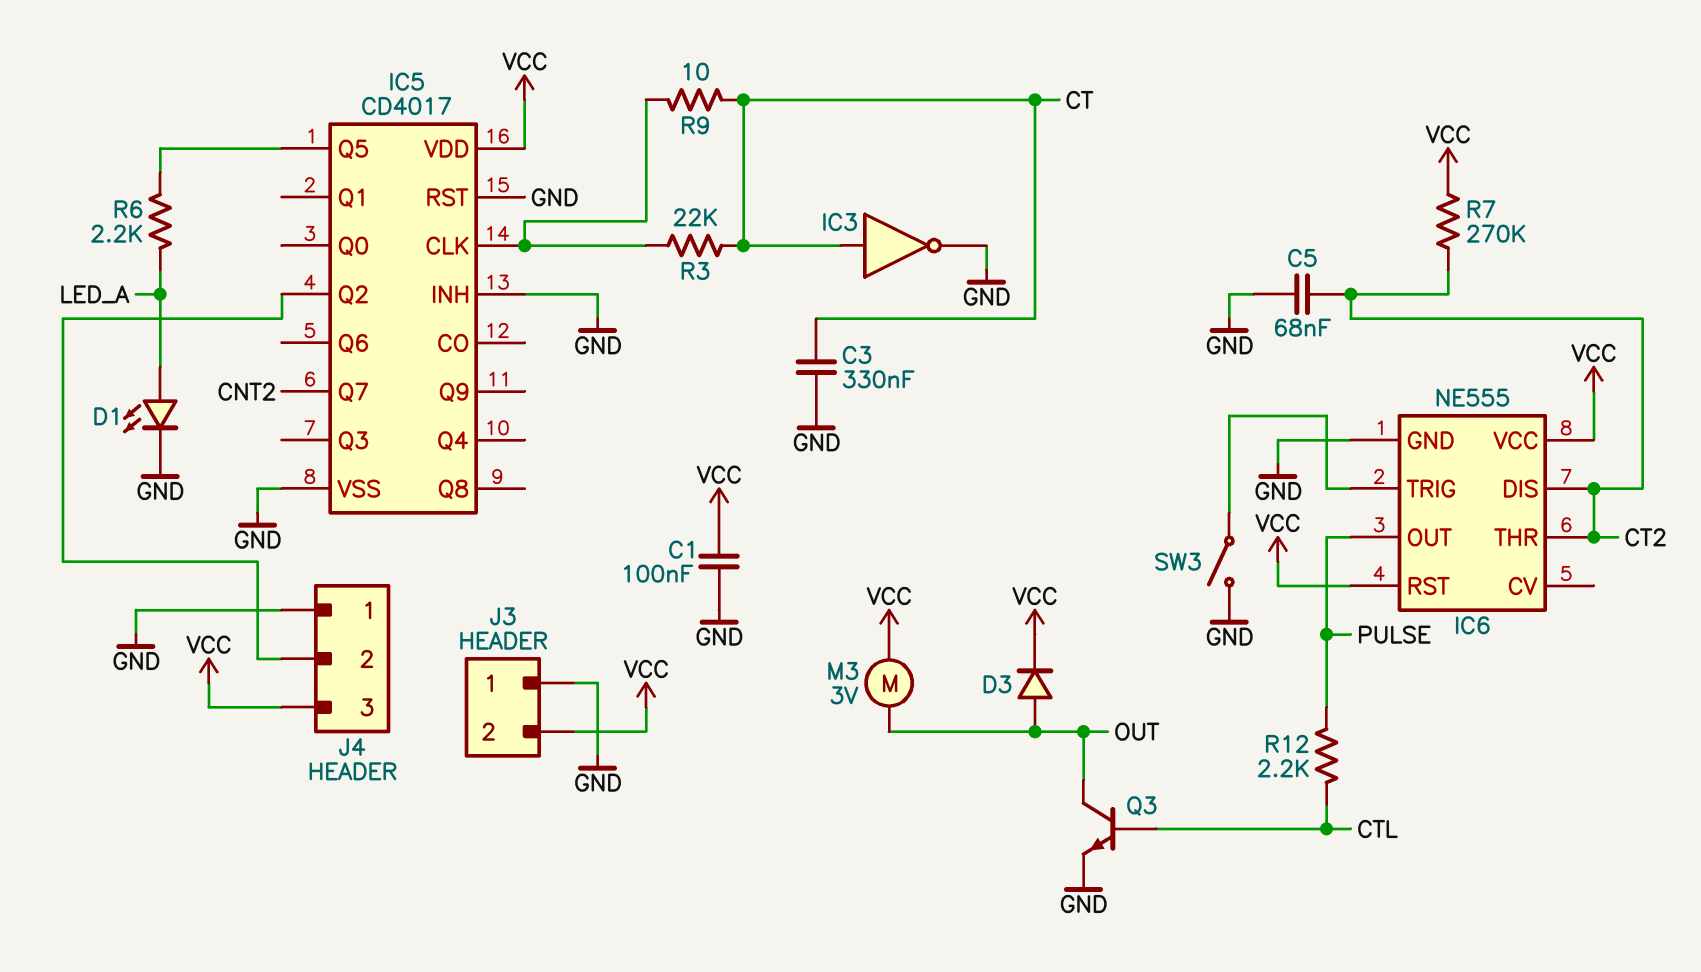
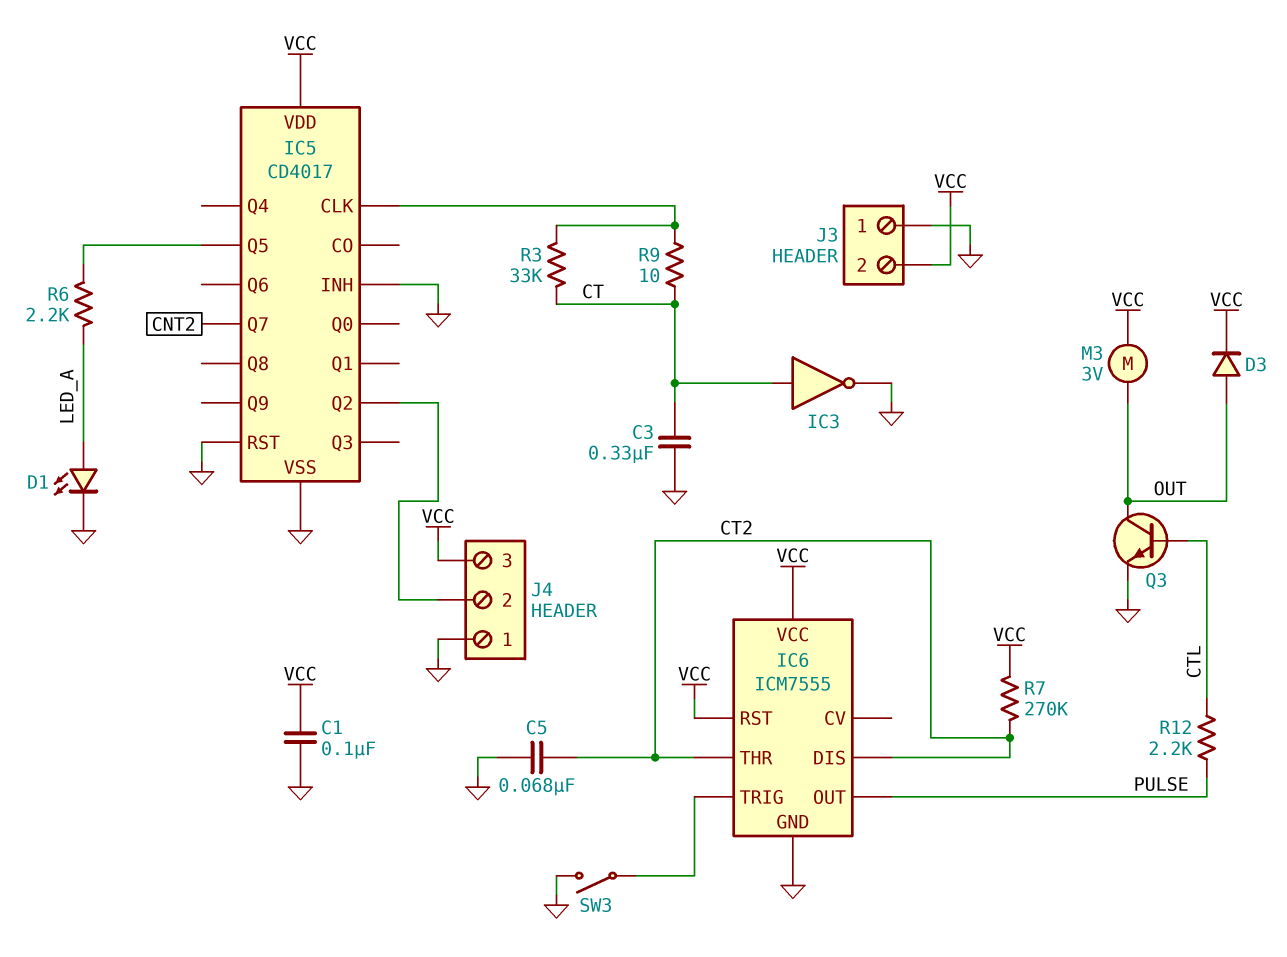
IC6: NE555 -> ICM7555
R3: 22k (CT, IC5/CLK) -> 33k (CT, IC5/CLK)

